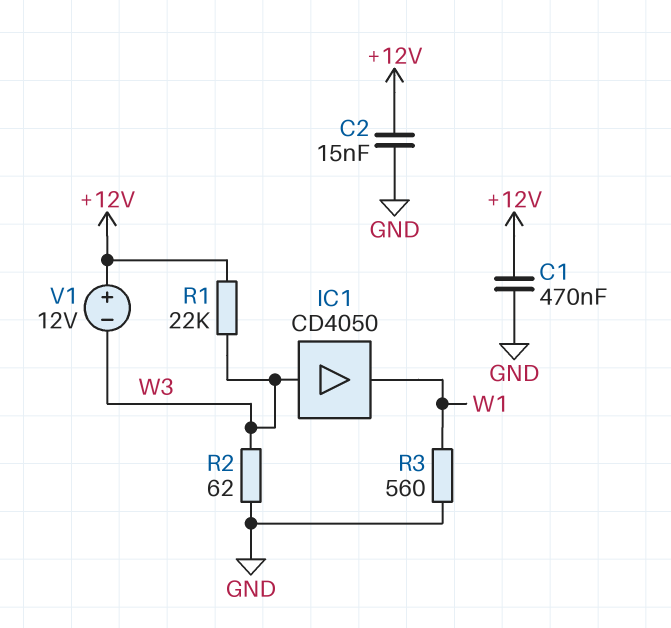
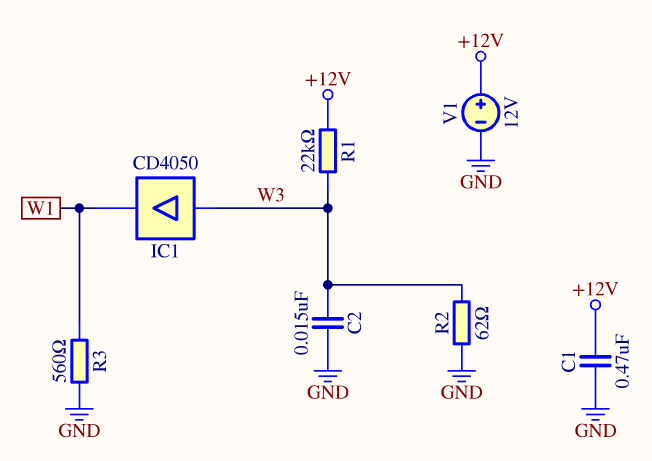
C2: 15nF (+12V, GND) -> 15nF (GND, W3)
V1: 12V (plus +12V, minus W3) -> 12V (plus +12V, minus GND)

